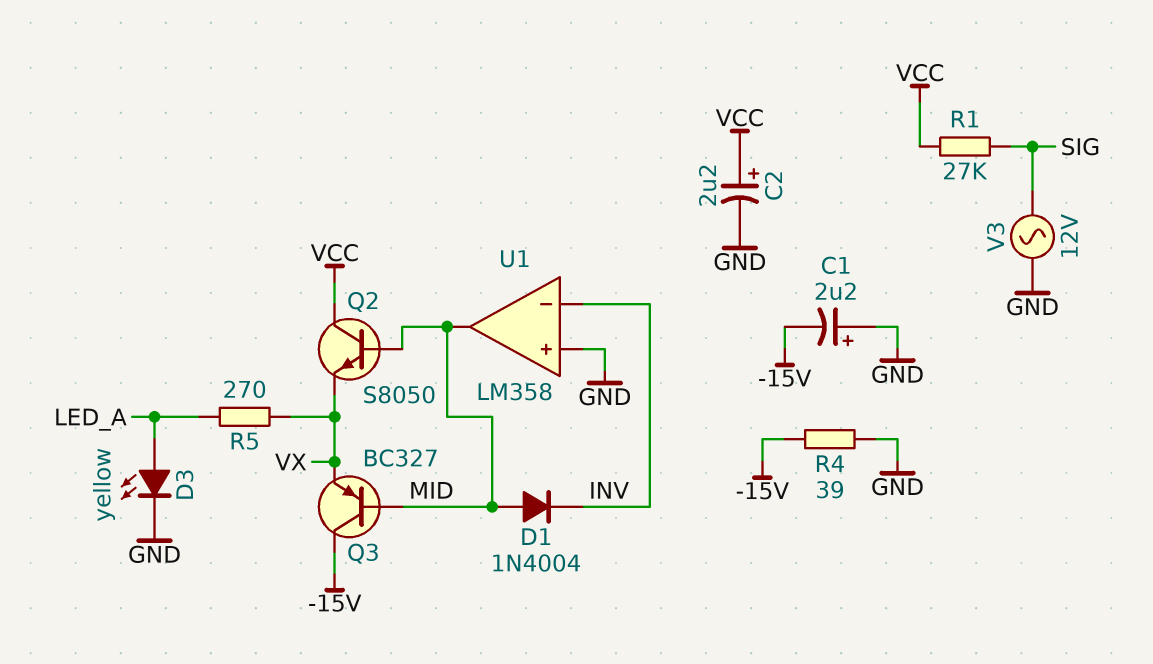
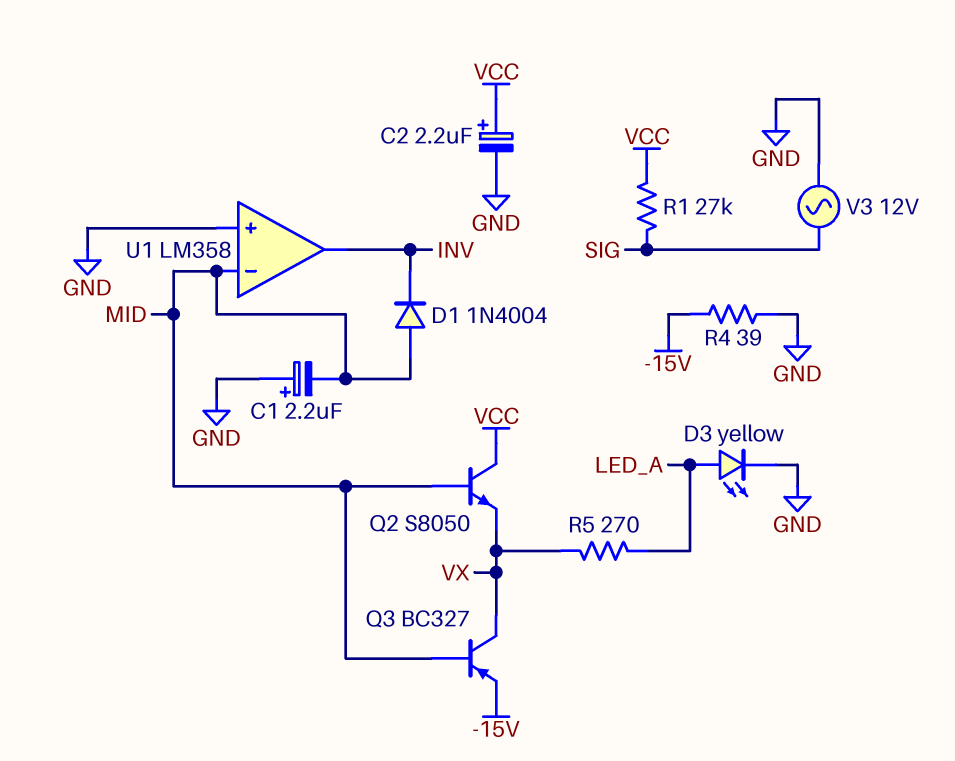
C1: 2.2uF (plus GND, minus -15V) -> 2.2uF (plus GND, minus MID)
Q3: PNP BC327 (B MID, C -15V, E VX) -> PNP BC327 (B MID, C VX, E -15V)
U1 pin in-: INV -> MID
U1 pin out: MID -> INV

